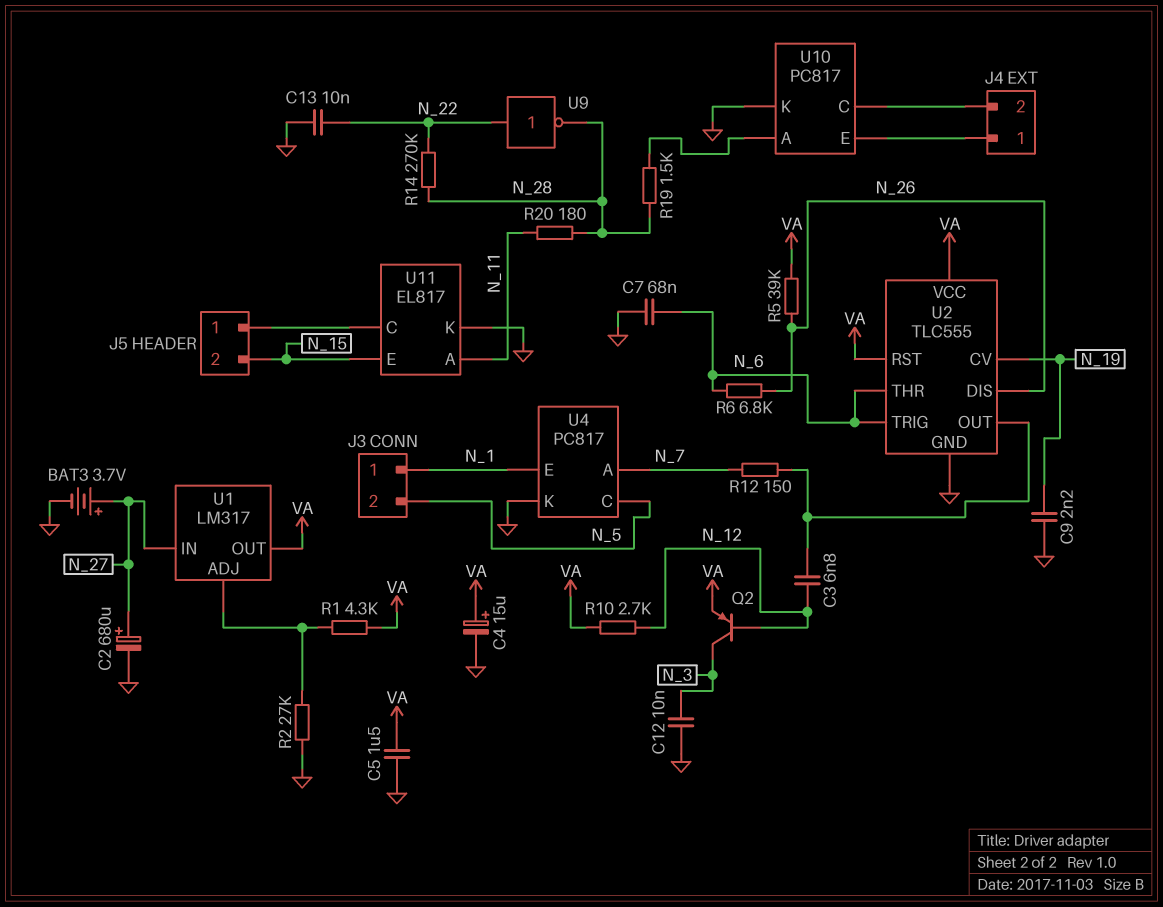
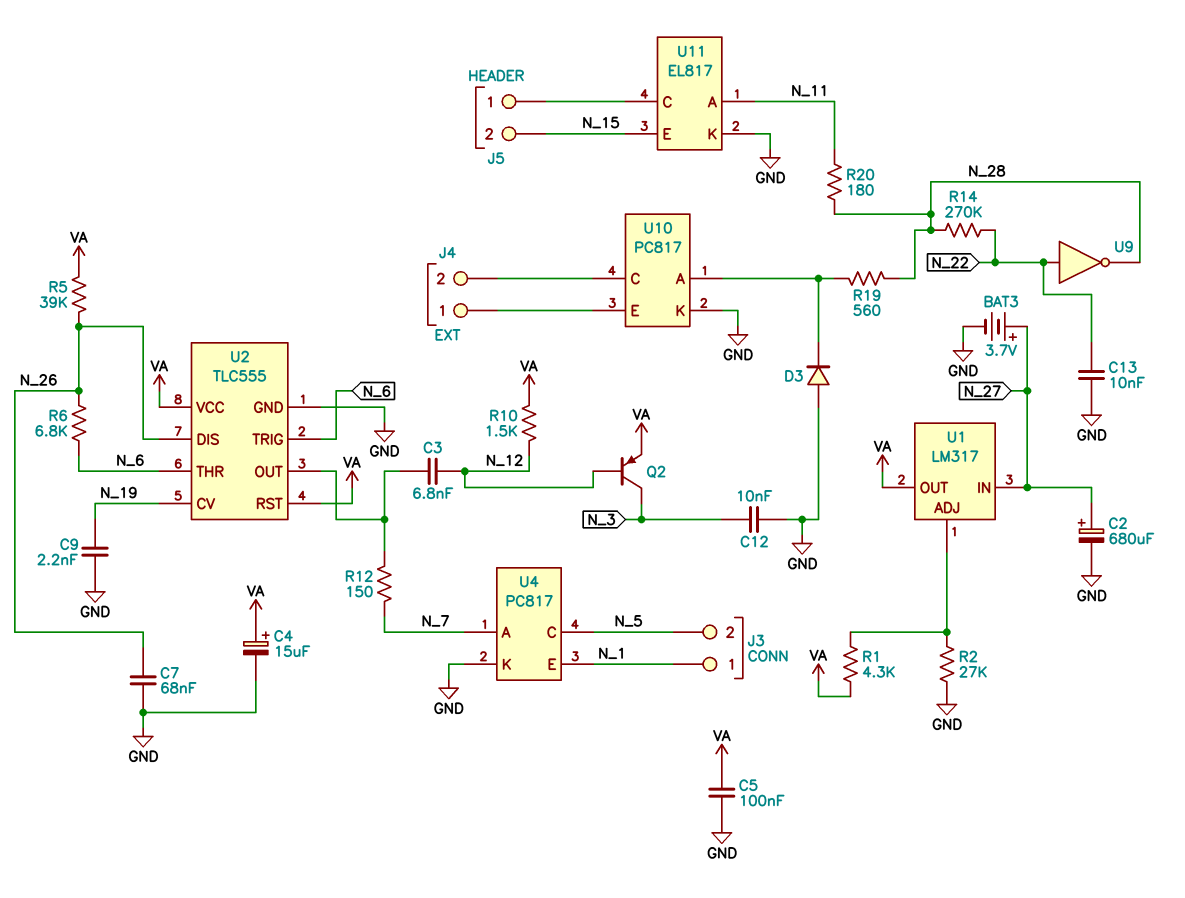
C5: 1.5uF (GND, VA) -> 100nF (GND, VA)
C7: 68nF (GND, N_6) -> 68nF (GND, N_26)
D3: none -> diode (A GND, K U10/A)
R10: 2.7k (N_12, VA) -> 1.5k (N_12, VA)
R19: 1.5k (N_28, U10/A) -> 560 (N_28, U10/A)

